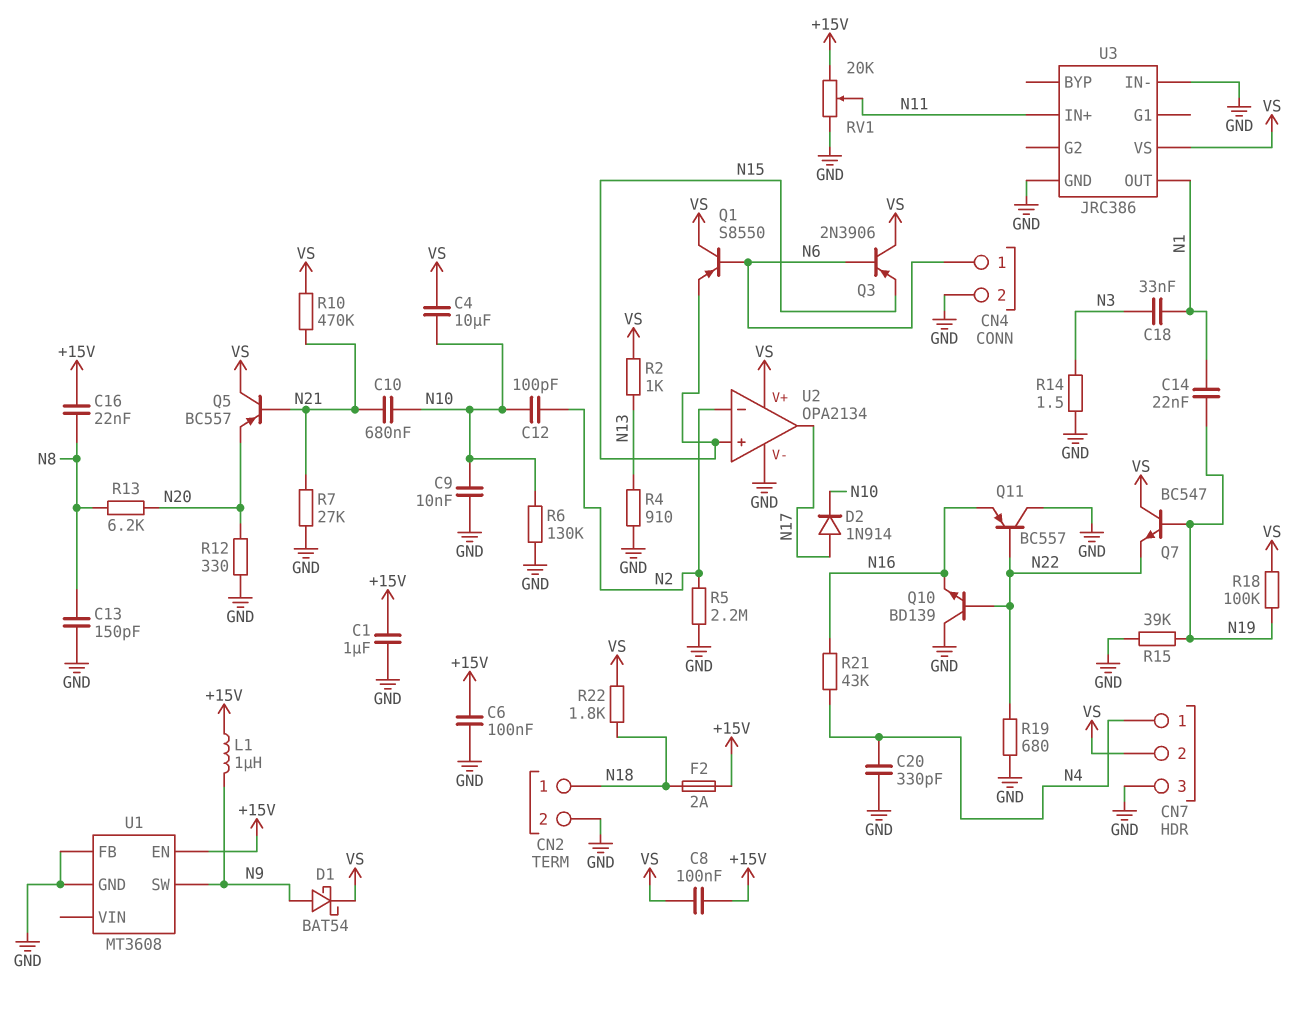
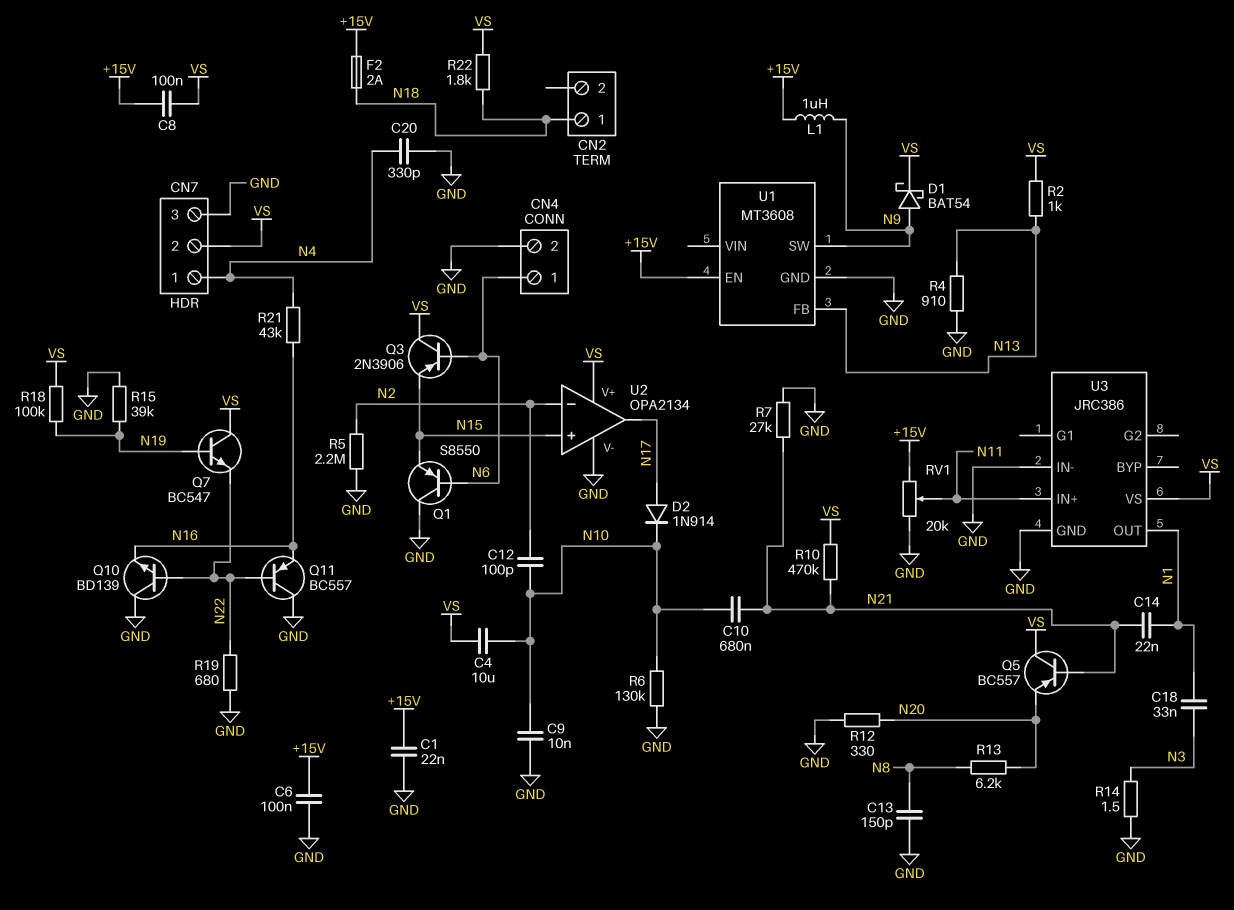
C1: 1uF (+15V, GND) -> 22nF (+15V, GND)
C14: 22nF (N1, N19) -> 22nF (N1, N21)
C16: 22nF (+15V, N8) -> none
CN2 pin 2: GND -> none
Q1: PNP S8550 (B N6, C VS, E N15) -> PNP S8550 (B N6, C GND, E N15)
U1 pin FB: GND -> N13

